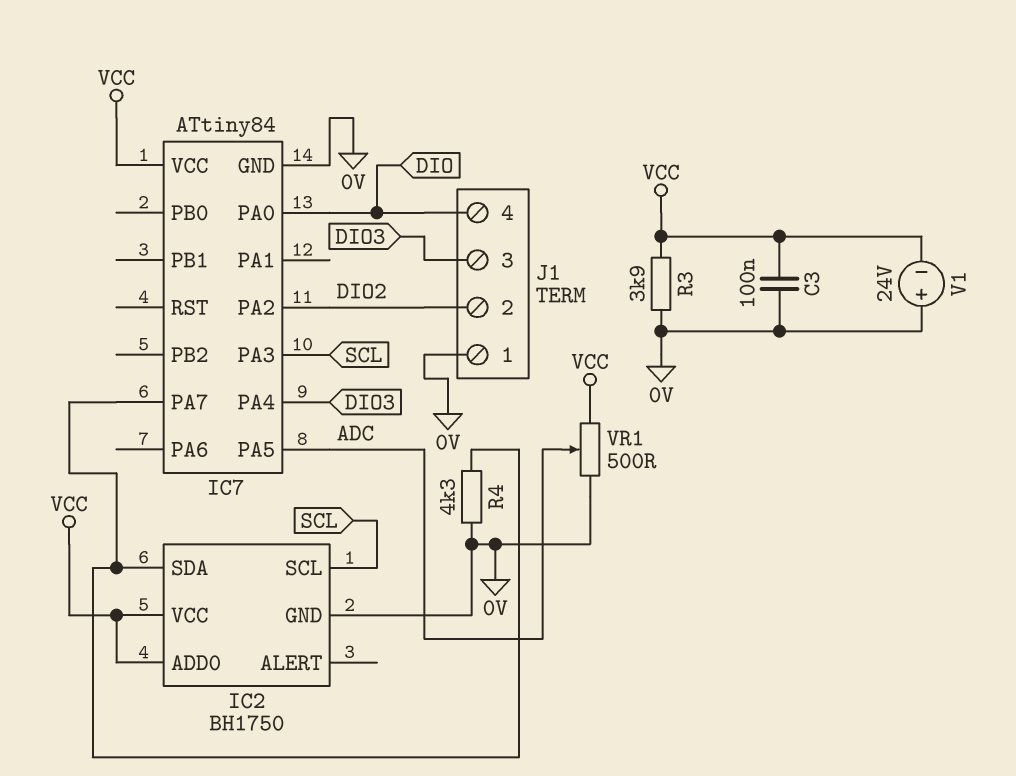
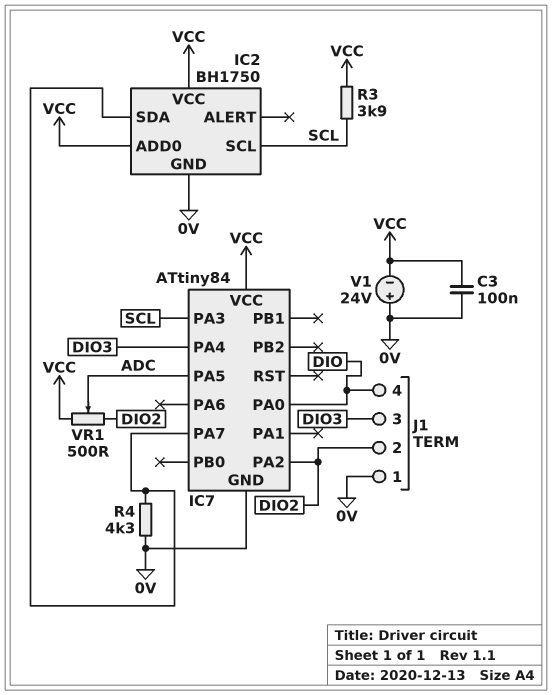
R3: 3.9k (0V, VCC) -> 3.9k (SCL, VCC)
VR1: 500 (0V, VCC, wiper ADC) -> 500 (DIO2, VCC, wiper ADC)

